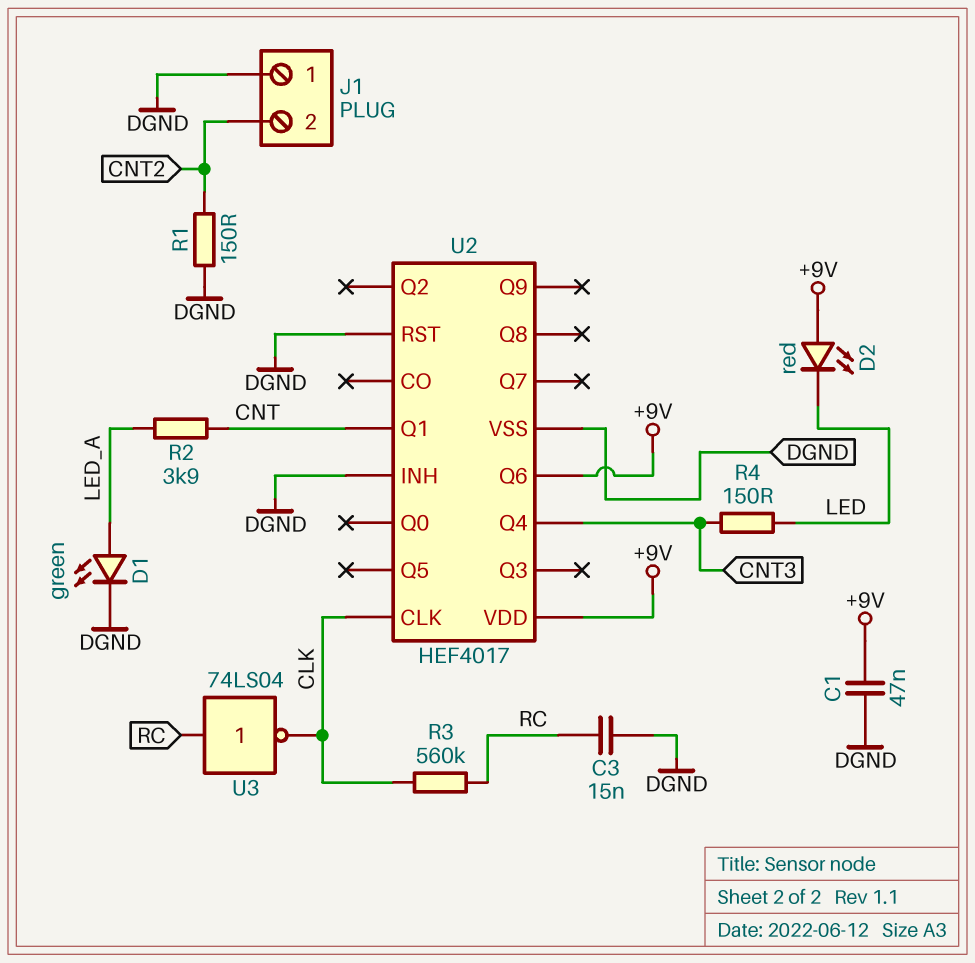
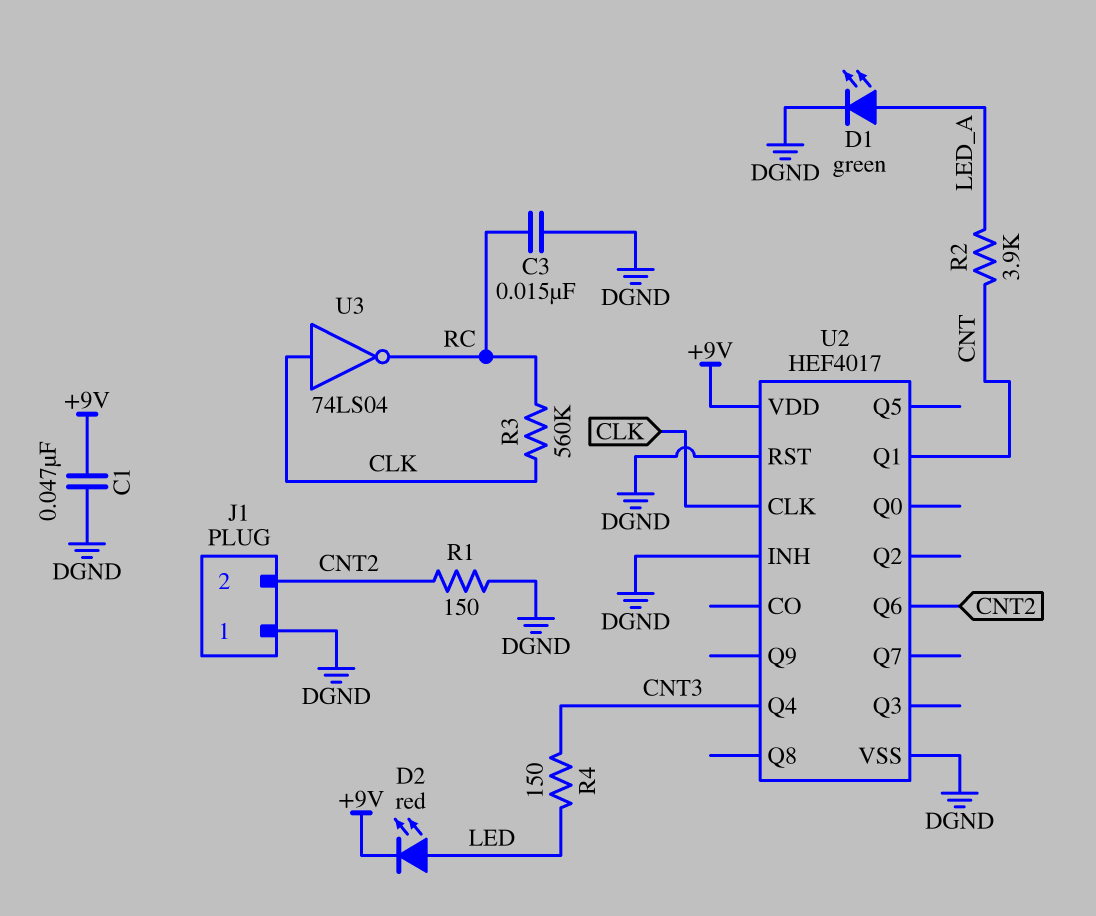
D2: LED red (A +9V, K LED) -> LED red (A LED, K +9V)
U2 pin Q6: +9V -> CNT2
U3: NOT 74LS04 (in RC, out CLK) -> NOT 74LS04 (in CLK, out RC)

